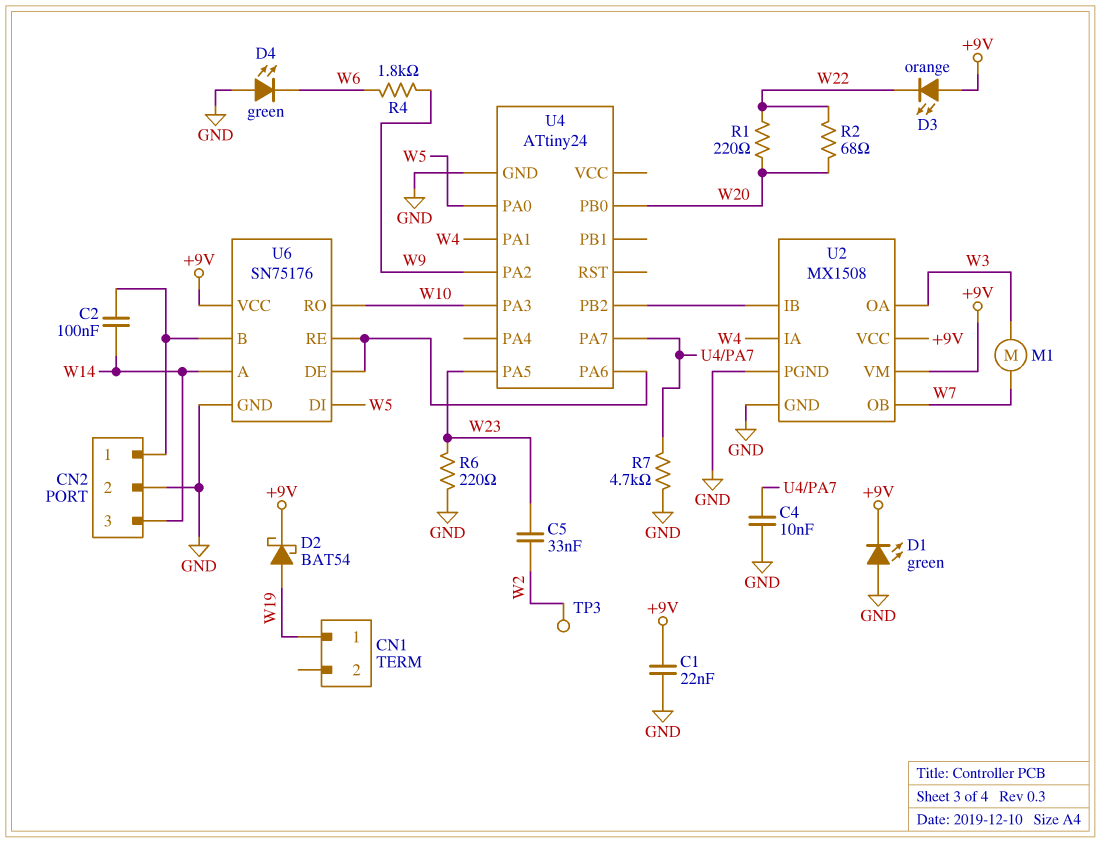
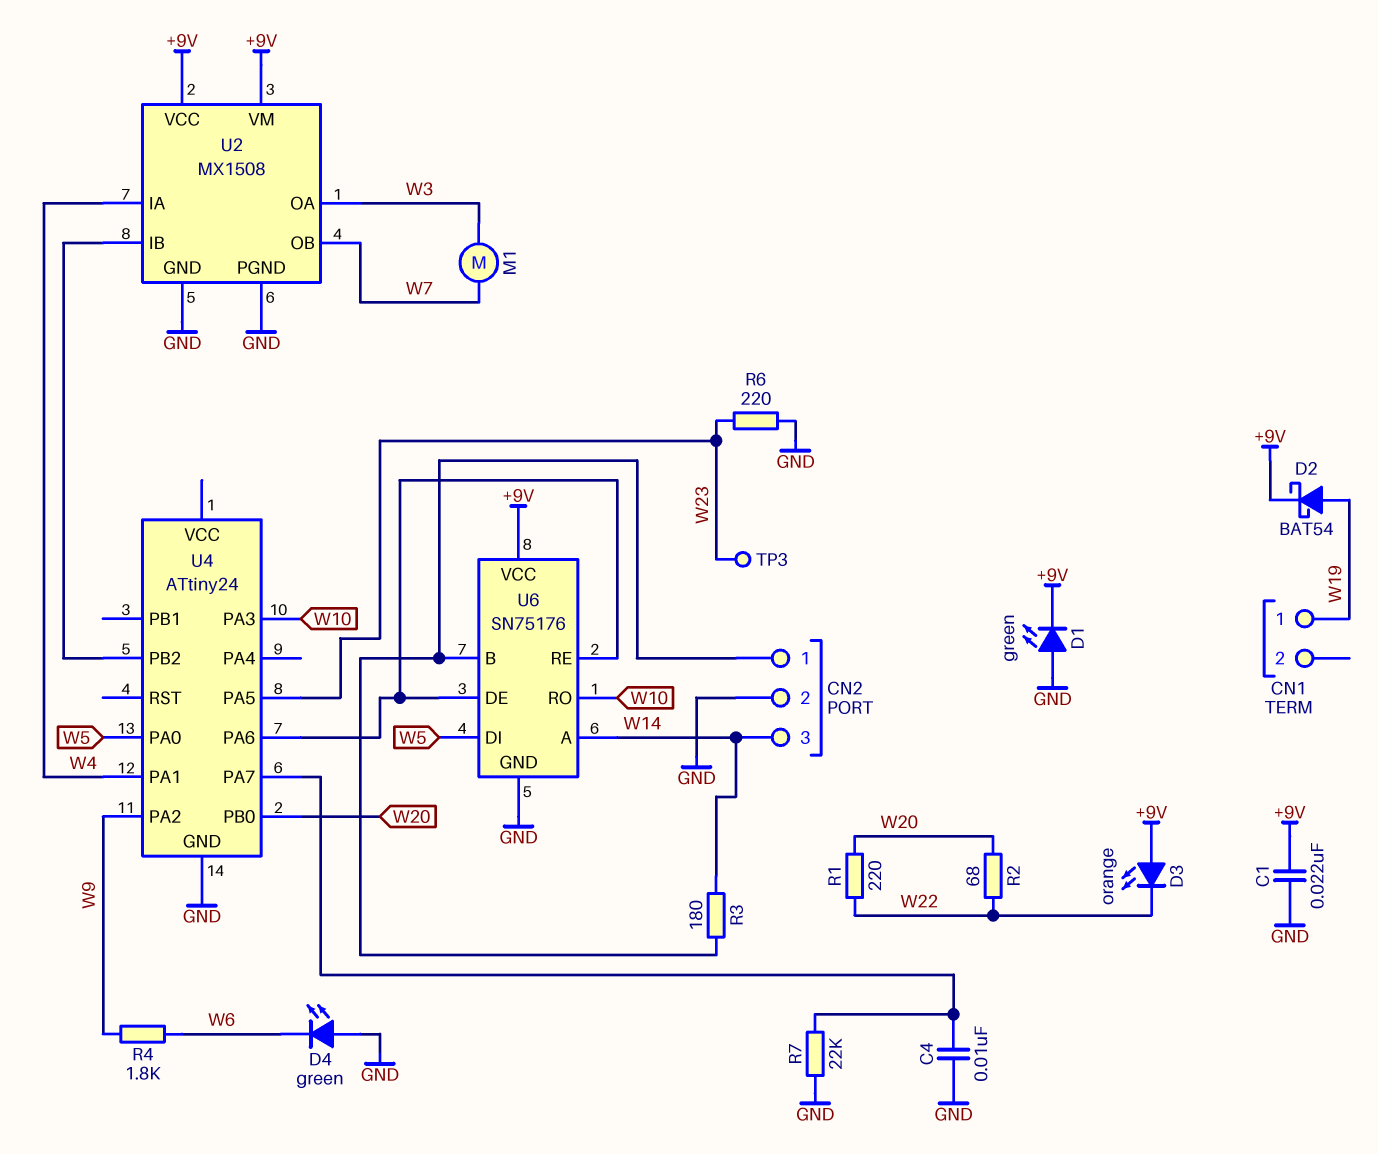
C2: 100nF (CN2/1, W14) -> none
C5: 33nF (W2, W23) -> none
R3: none -> 180 (CN2/1, W14)
R7: 4.7k (GND, U4/PA7) -> 22k (GND, U4/PA7)
TP3: test point (W2) -> test point (W23)

